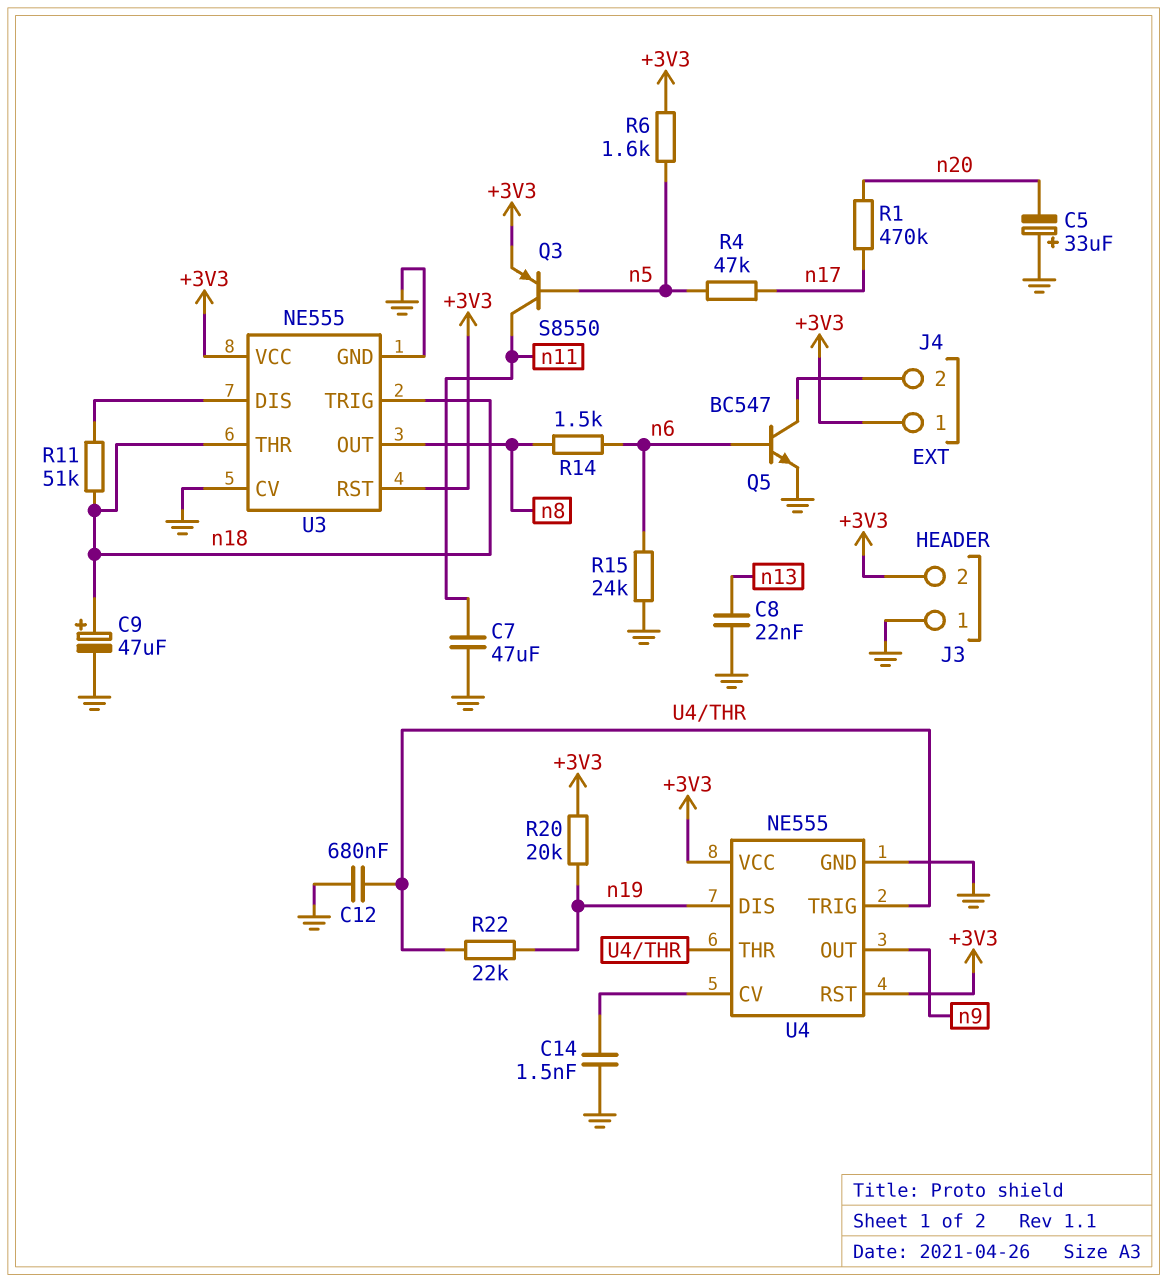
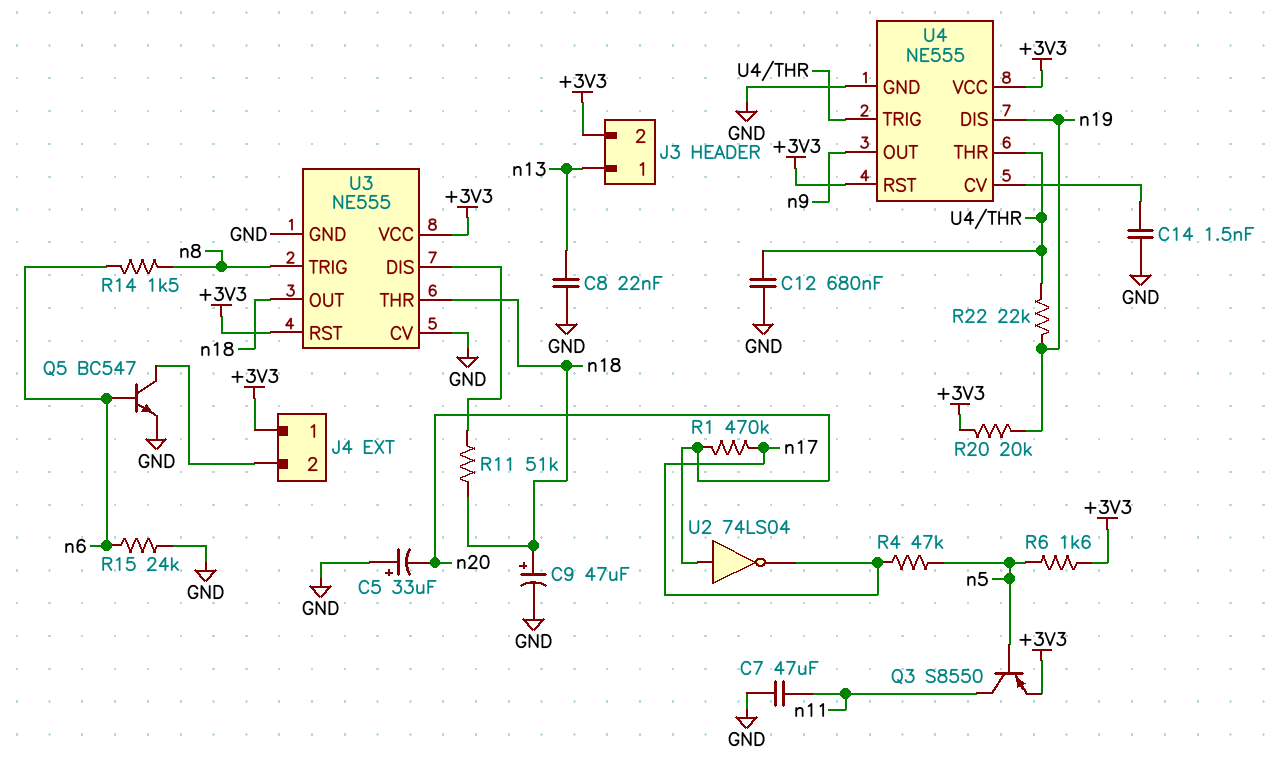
J3 pin 1: GND -> n13
U2: none -> NOT 74LS04 (in n20, out n17)
U3 pin OUT: n8 -> n18
U3 pin TRIG: n18 -> n8

